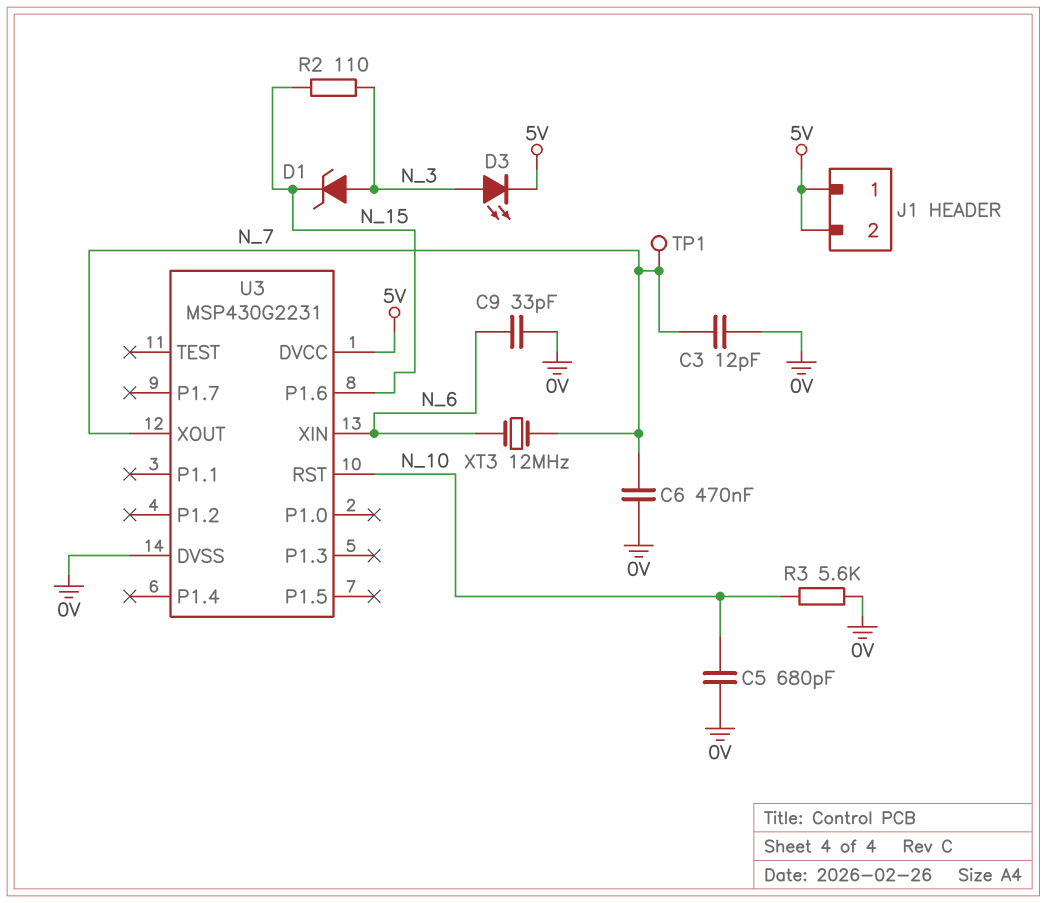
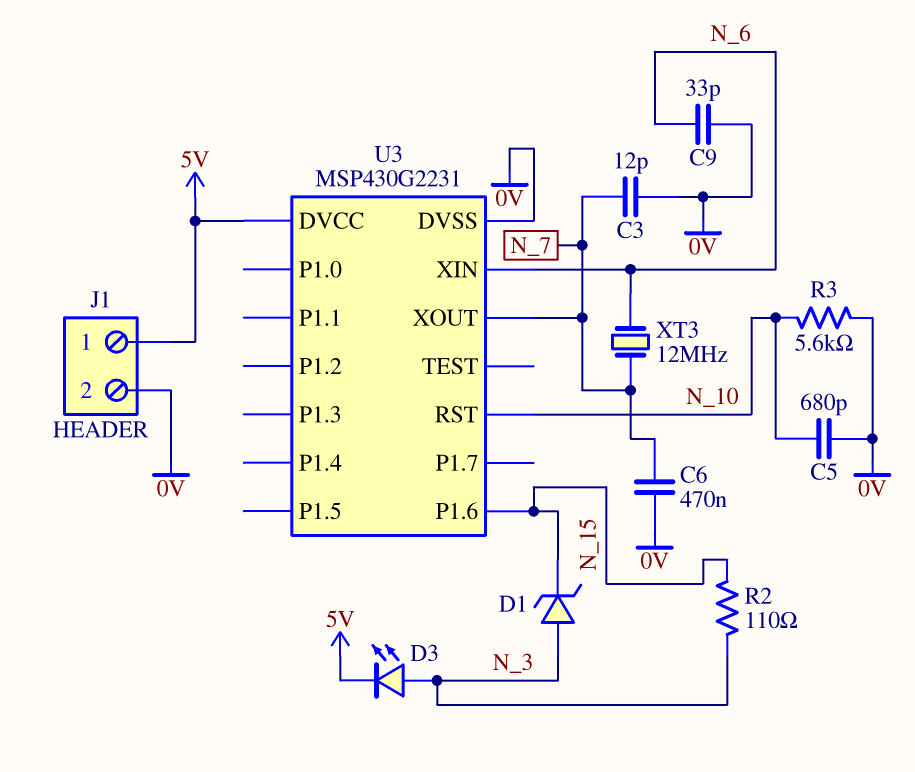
J1 pin 2: 5V -> 0V
TP1: test point (N_7) -> none

